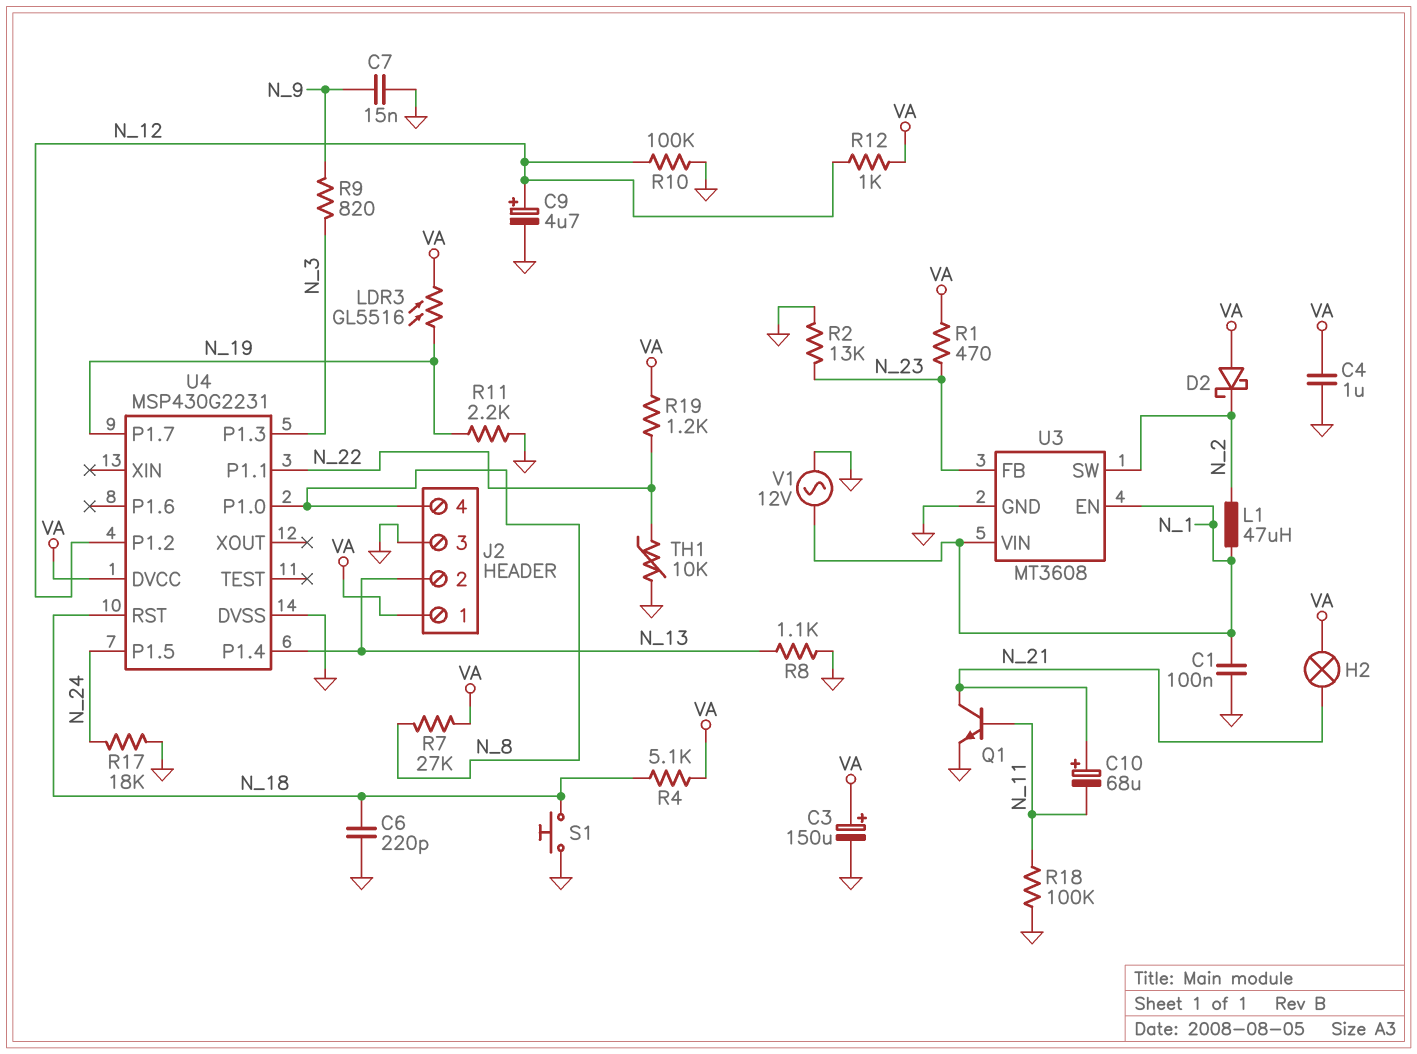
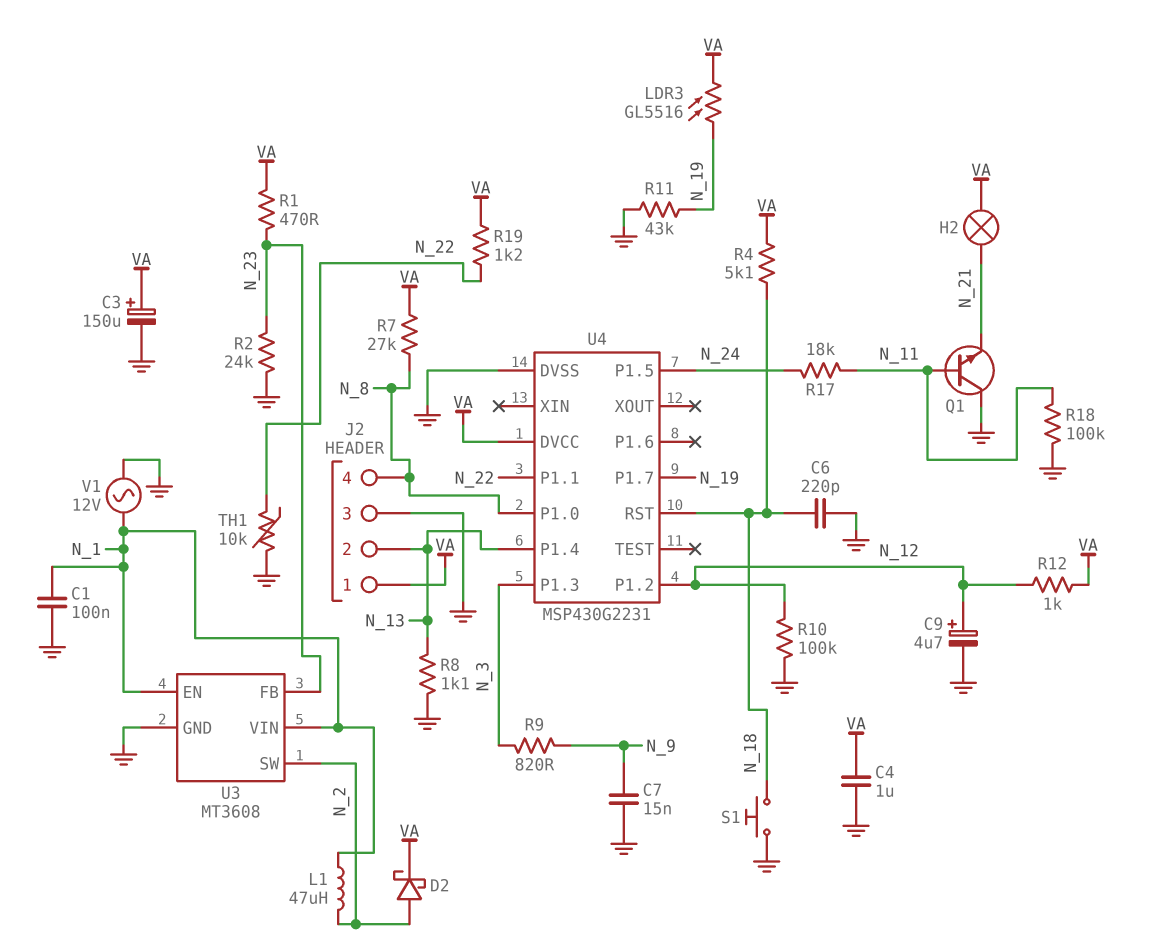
C10: 68uF (plus N_21, minus N_11) -> none
D2: schottky (A VA, K N_2) -> schottky (A N_2, K VA)
Q1: NPN (B N_11, C N_21, E GND) -> NPN (B N_11, C GND, E N_21)
R2: 13k (GND, N_23) -> 24k (GND, N_23)
R11: 2.2k (GND, N_19) -> 43k (GND, N_19)
R17: 18k (GND, N_24) -> 18k (N_11, N_24)

